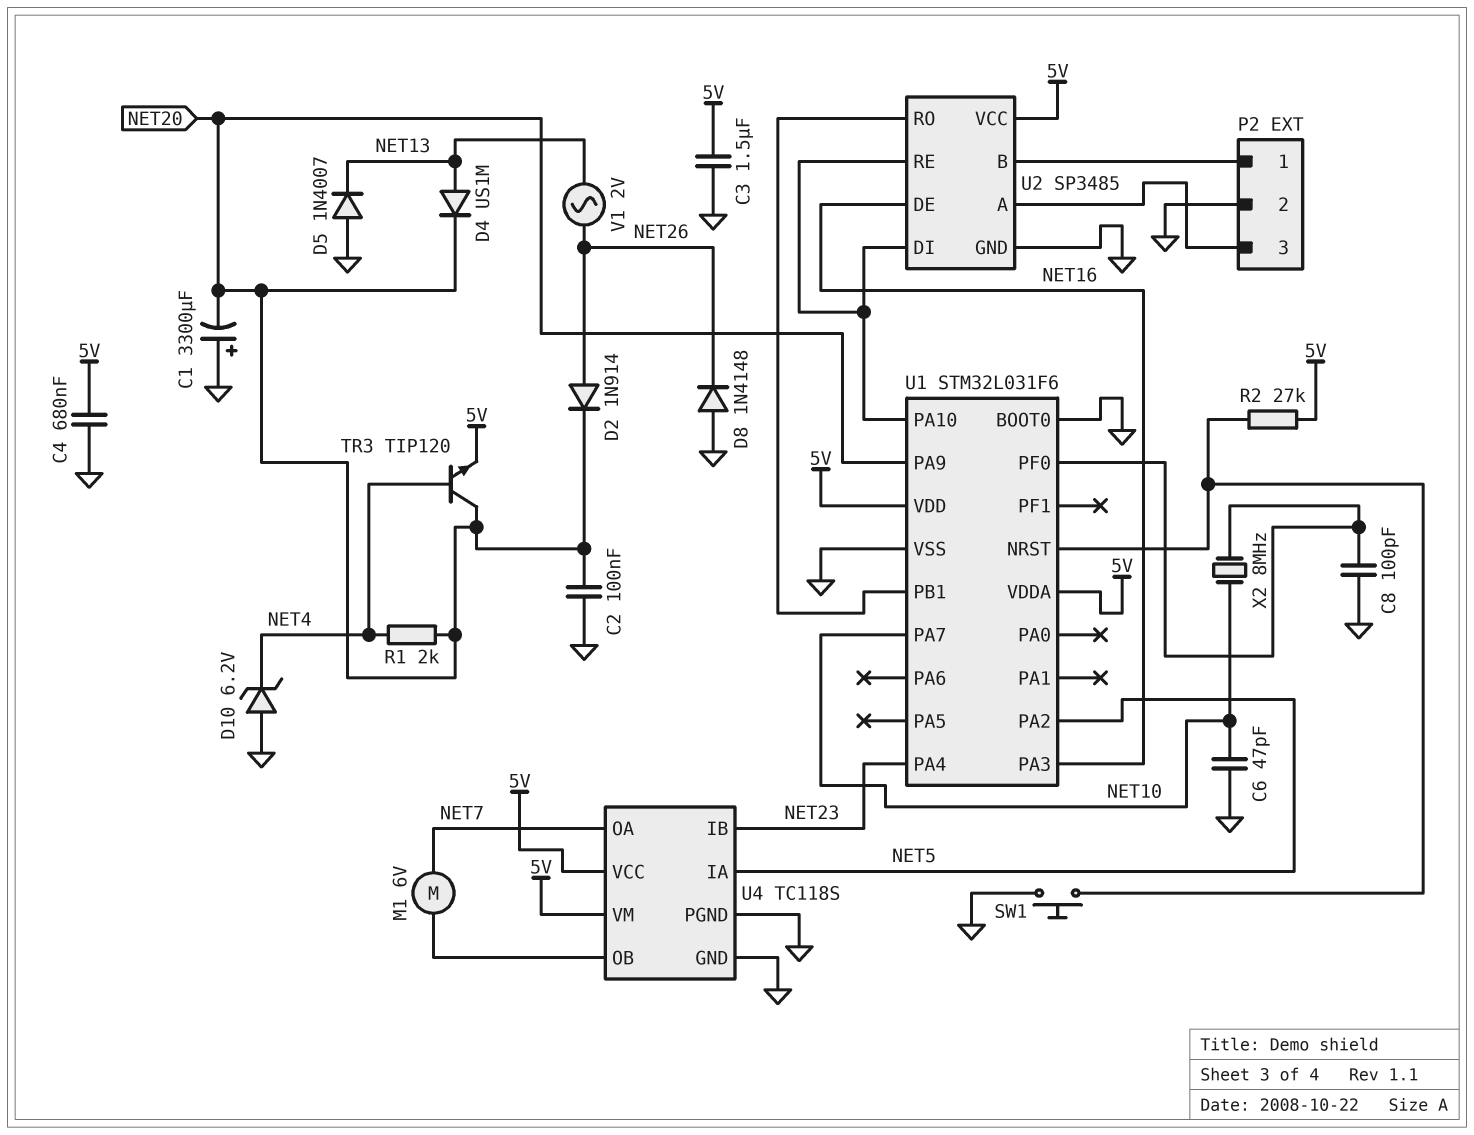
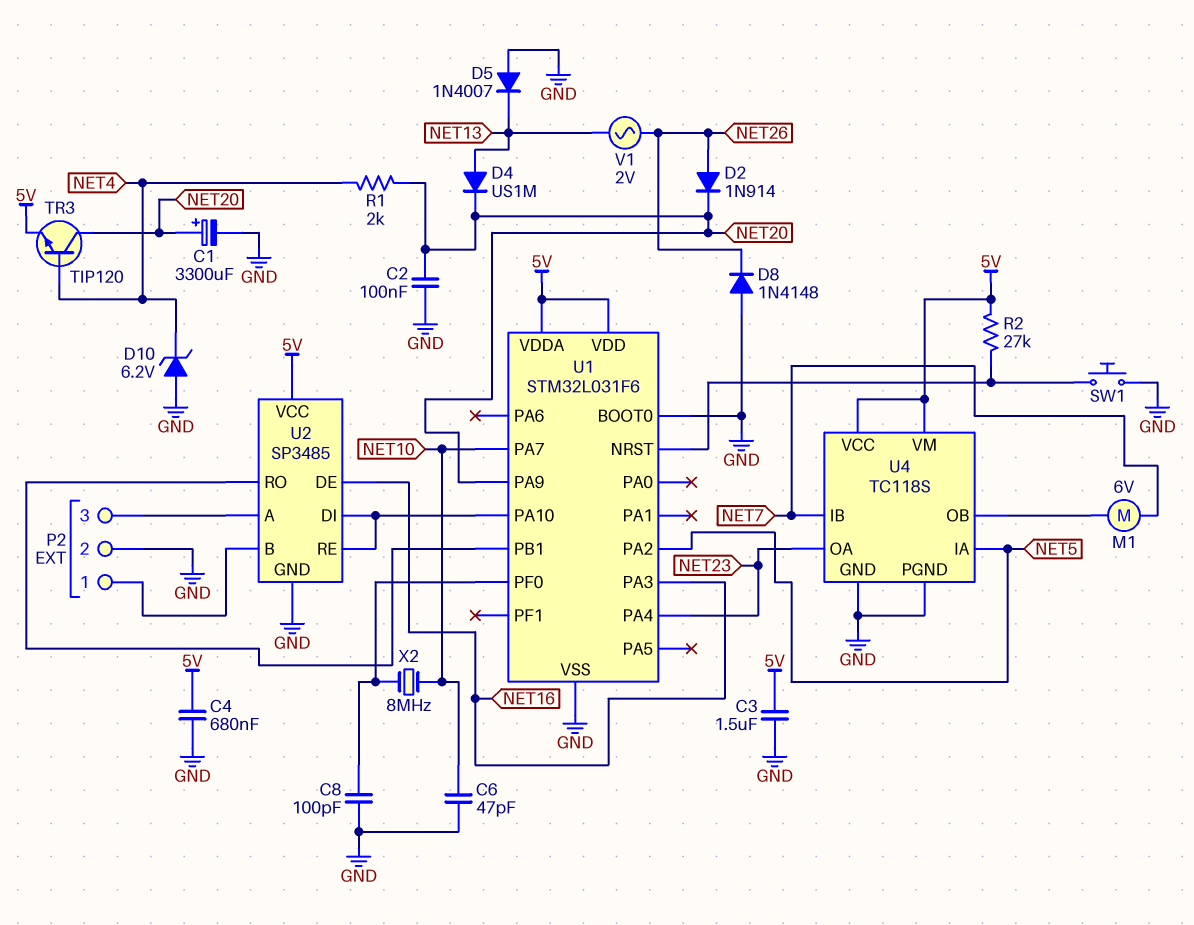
C1: 3300uF (plus GND, minus NET20) -> 3300uF (plus NET20, minus GND)
U4 pin IB: NET23 -> NET7
U4 pin OA: NET7 -> NET23

